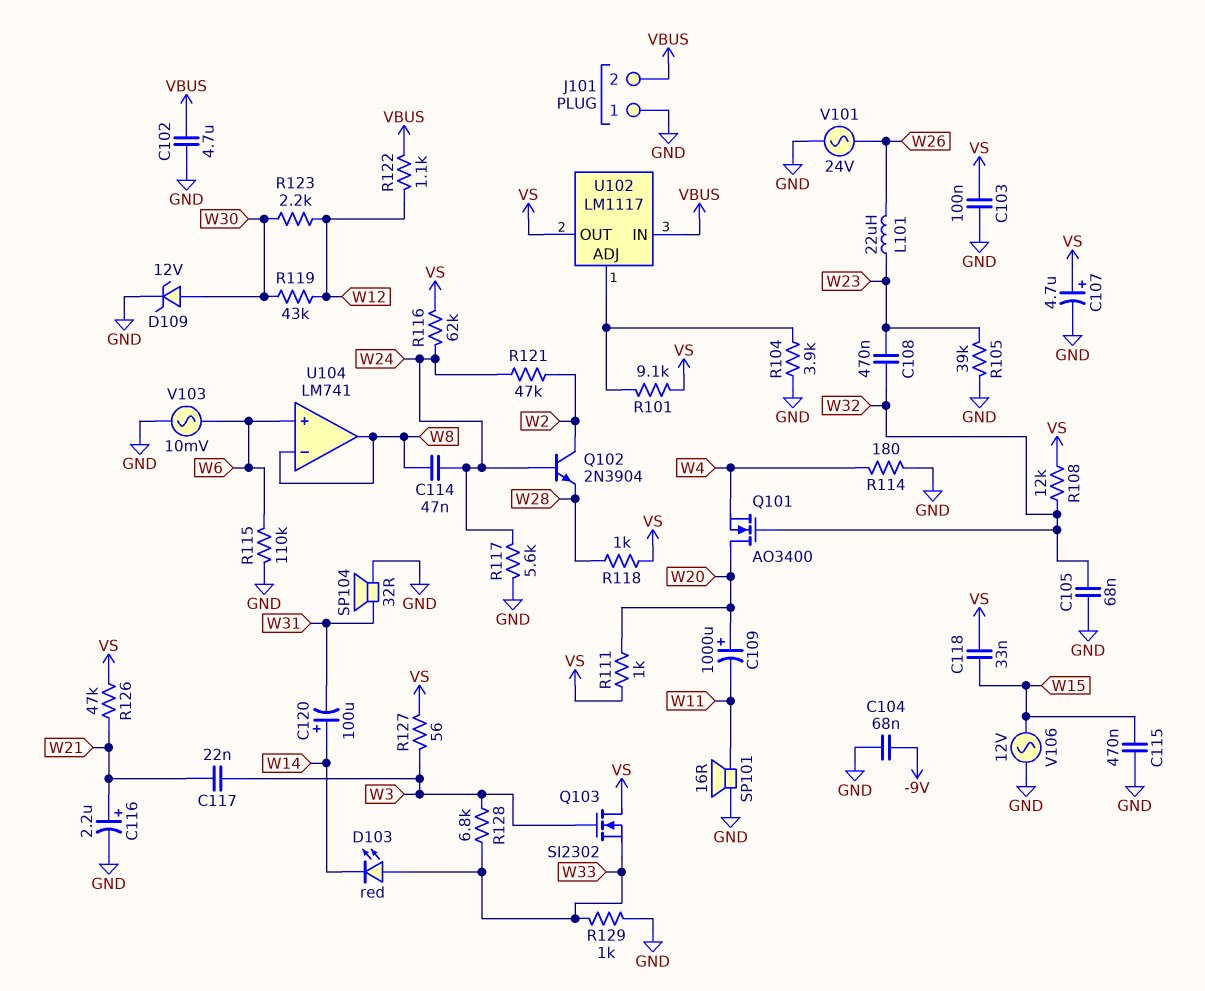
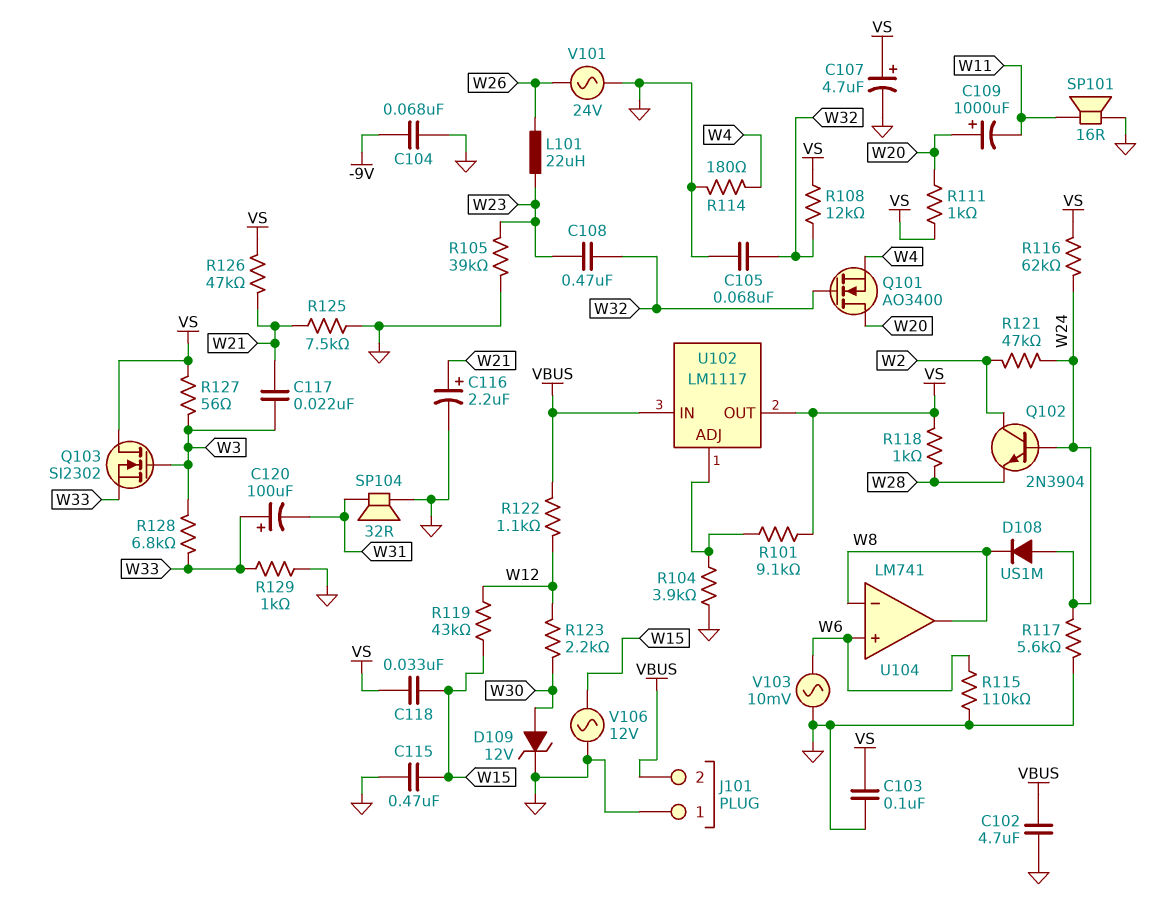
C114: 47nF (W8, W24) -> none
C120: 100uF (plus W14, minus W31) -> 100uF (plus W33, minus W31)
D103: LED red (A W33, K W14) -> none
D108: none -> diode US1M (A W24, K W8)
R119: 43k (W12, W30) -> 43k (W12, W15)
R125: none -> 7.5k (GND, W21)

